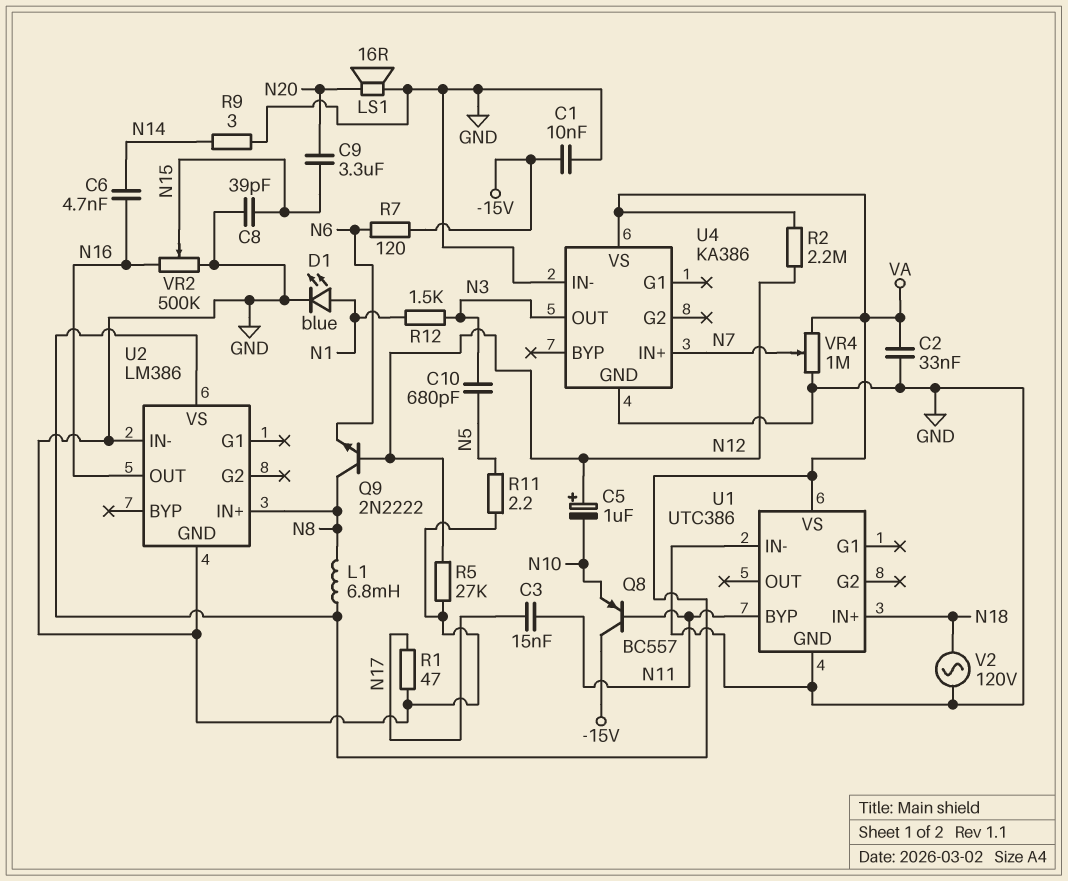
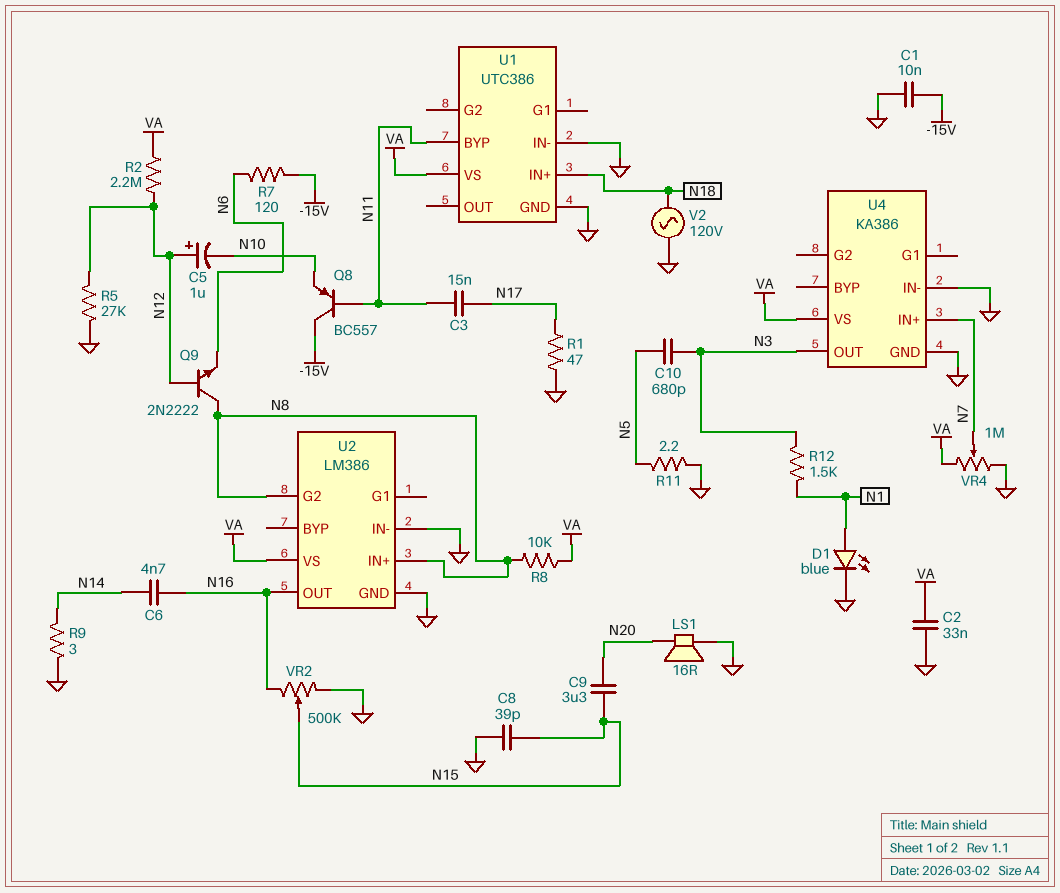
L1: 6.8mH (N8, VA) -> none
R8: none -> 10k (N8, VA)
U2 pin G2: none -> N8

